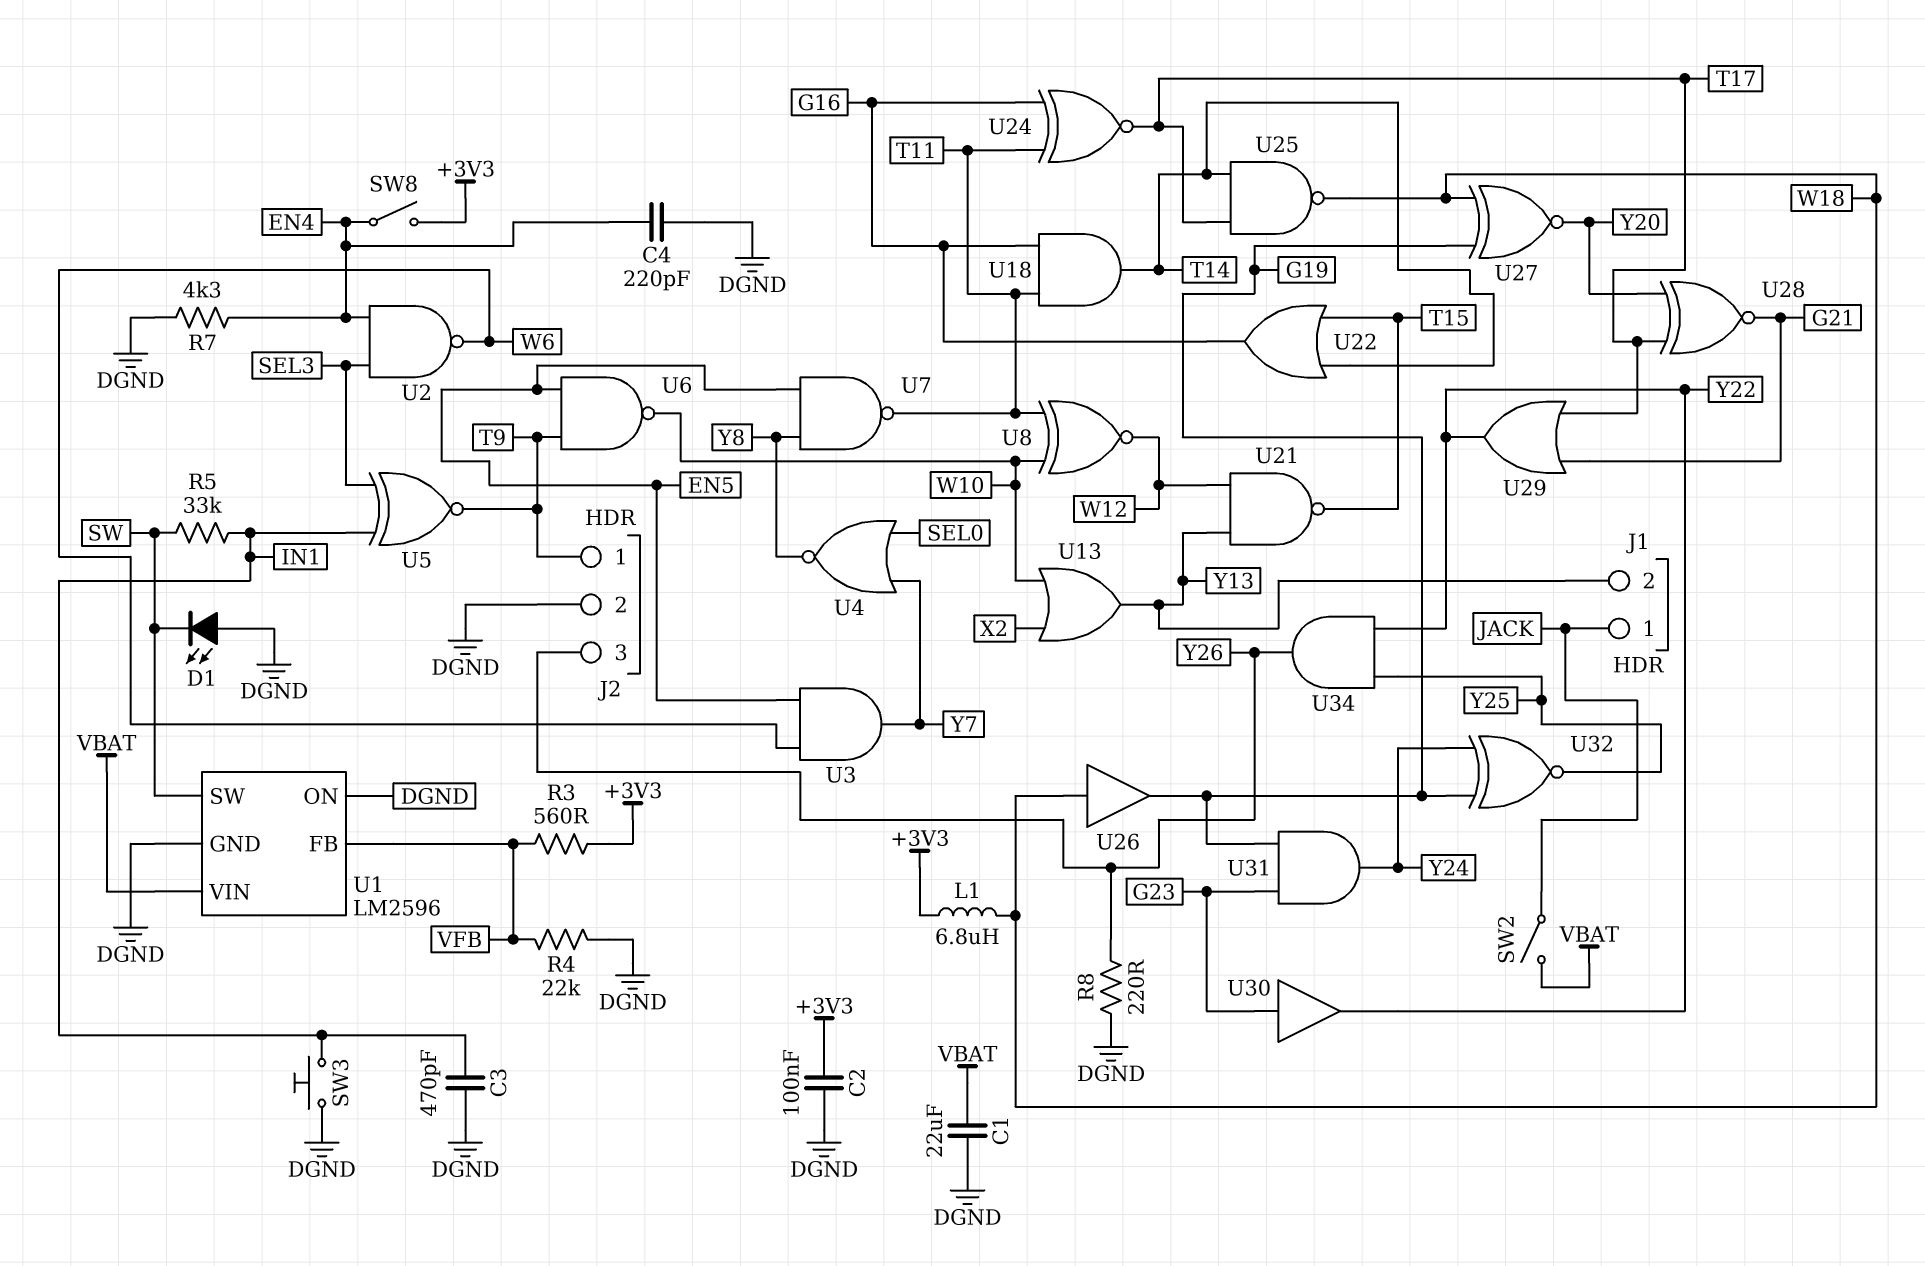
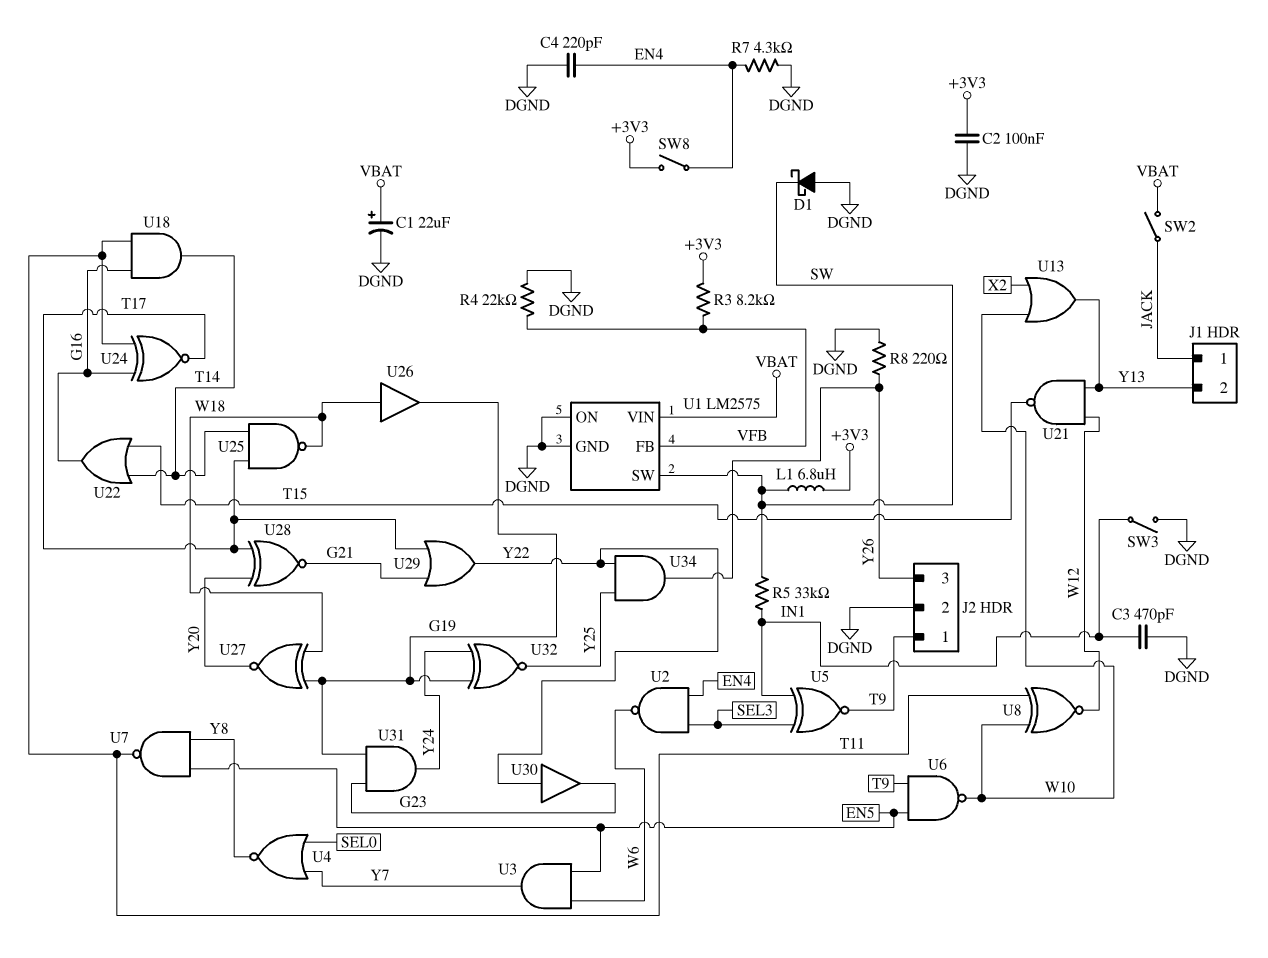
C1: 22uF (DGND, VBAT) -> 22uF (plus VBAT, minus DGND)
D1: LED (A DGND, K SW) -> schottky (A DGND, K SW)
L1: 6.8uH (+3V3, W18) -> 6.8uH (+3V3, SW)
R3: 560 (+3V3, VFB) -> 8.2k (+3V3, VFB)
SW3: button (DGND, IN1) -> switch (DGND, IN1)
U1: LM2596 -> LM2575
U30: buffer (in G23, out Y22) -> buffer (in Y22, out G23)

